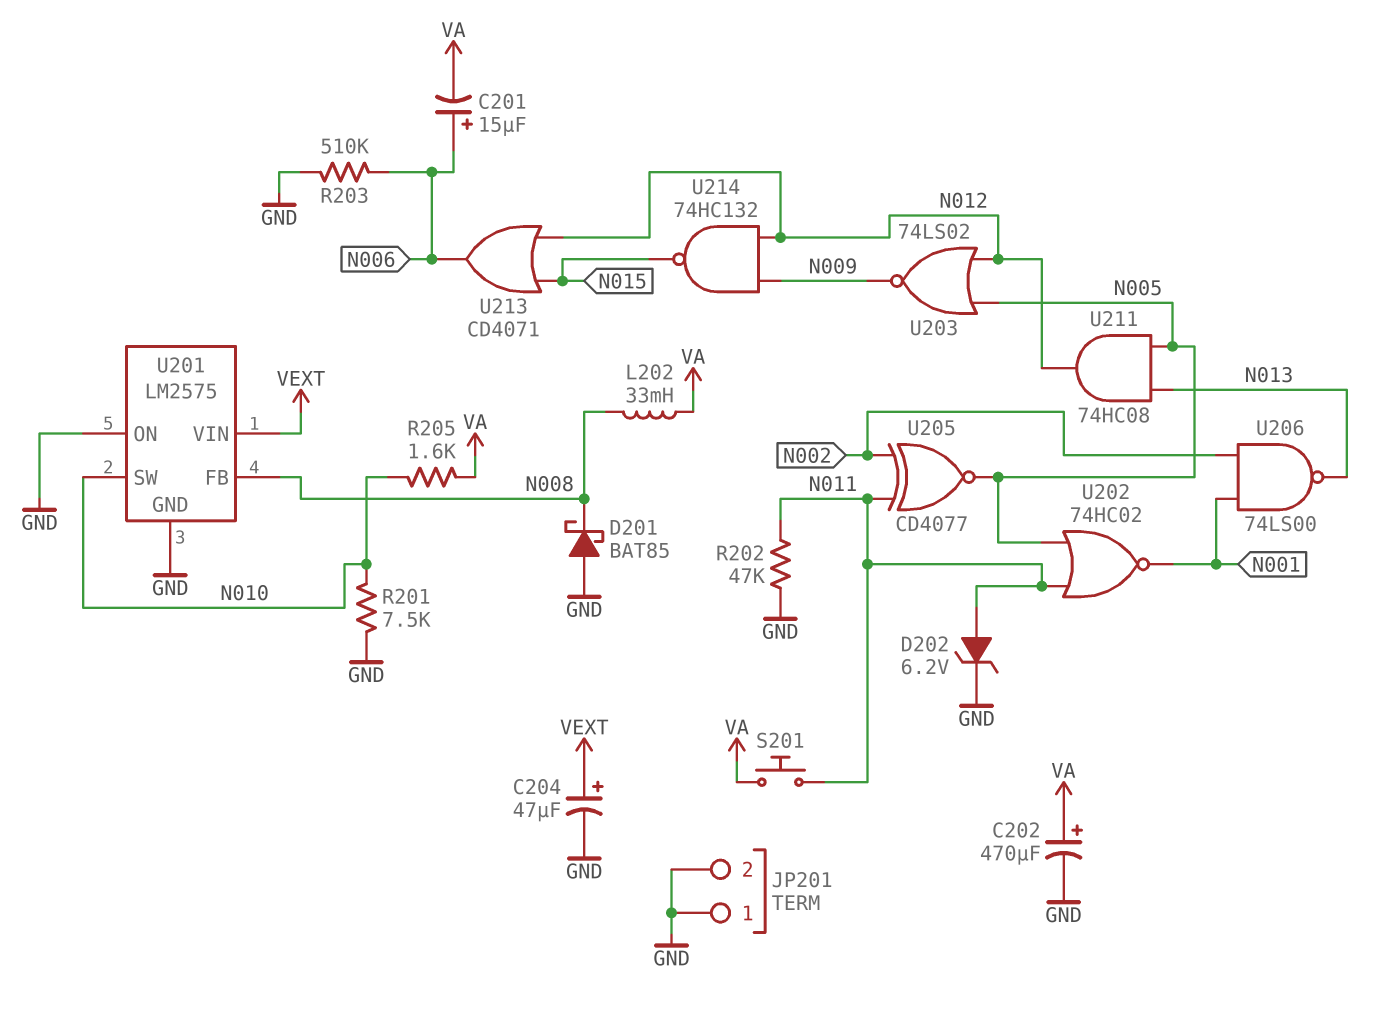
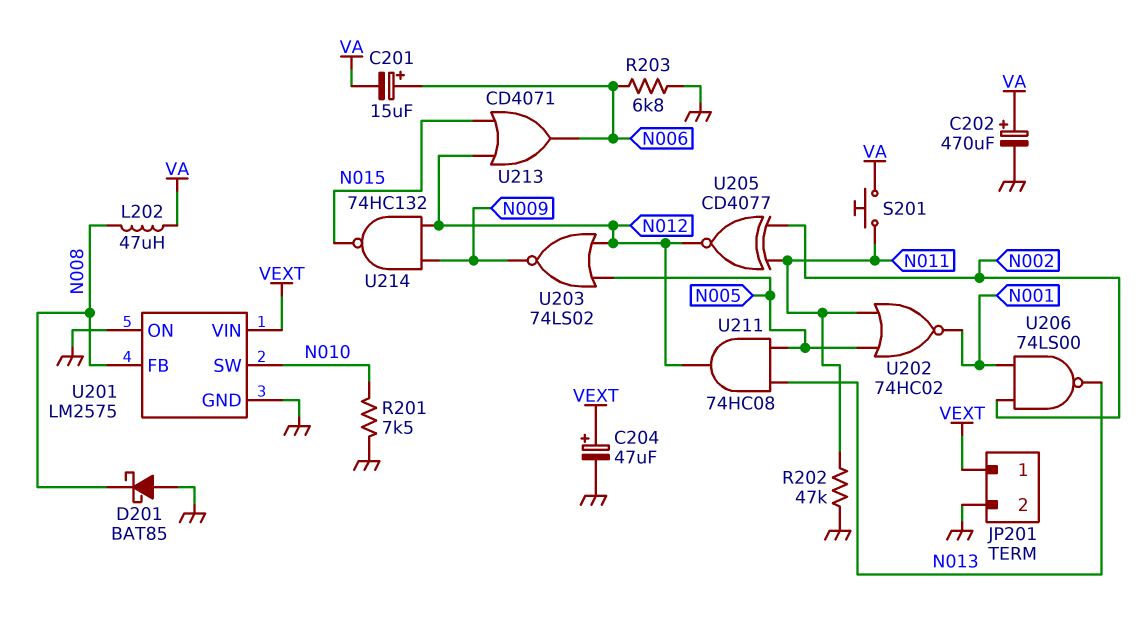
D202: zener 6.2V (A N011, K GND) -> none
JP201 pin 1: GND -> VEXT
L202: 33mH (N008, VA) -> 47uH (N008, VA)
R203: 510k (GND, N006) -> 6.8k (GND, N006)
R205: 1.6k (N010, VA) -> none
U205: XNOR CD4077 (in N002, in N011, out N005) -> XNOR CD4077 (in N002, in N011, out N012)

